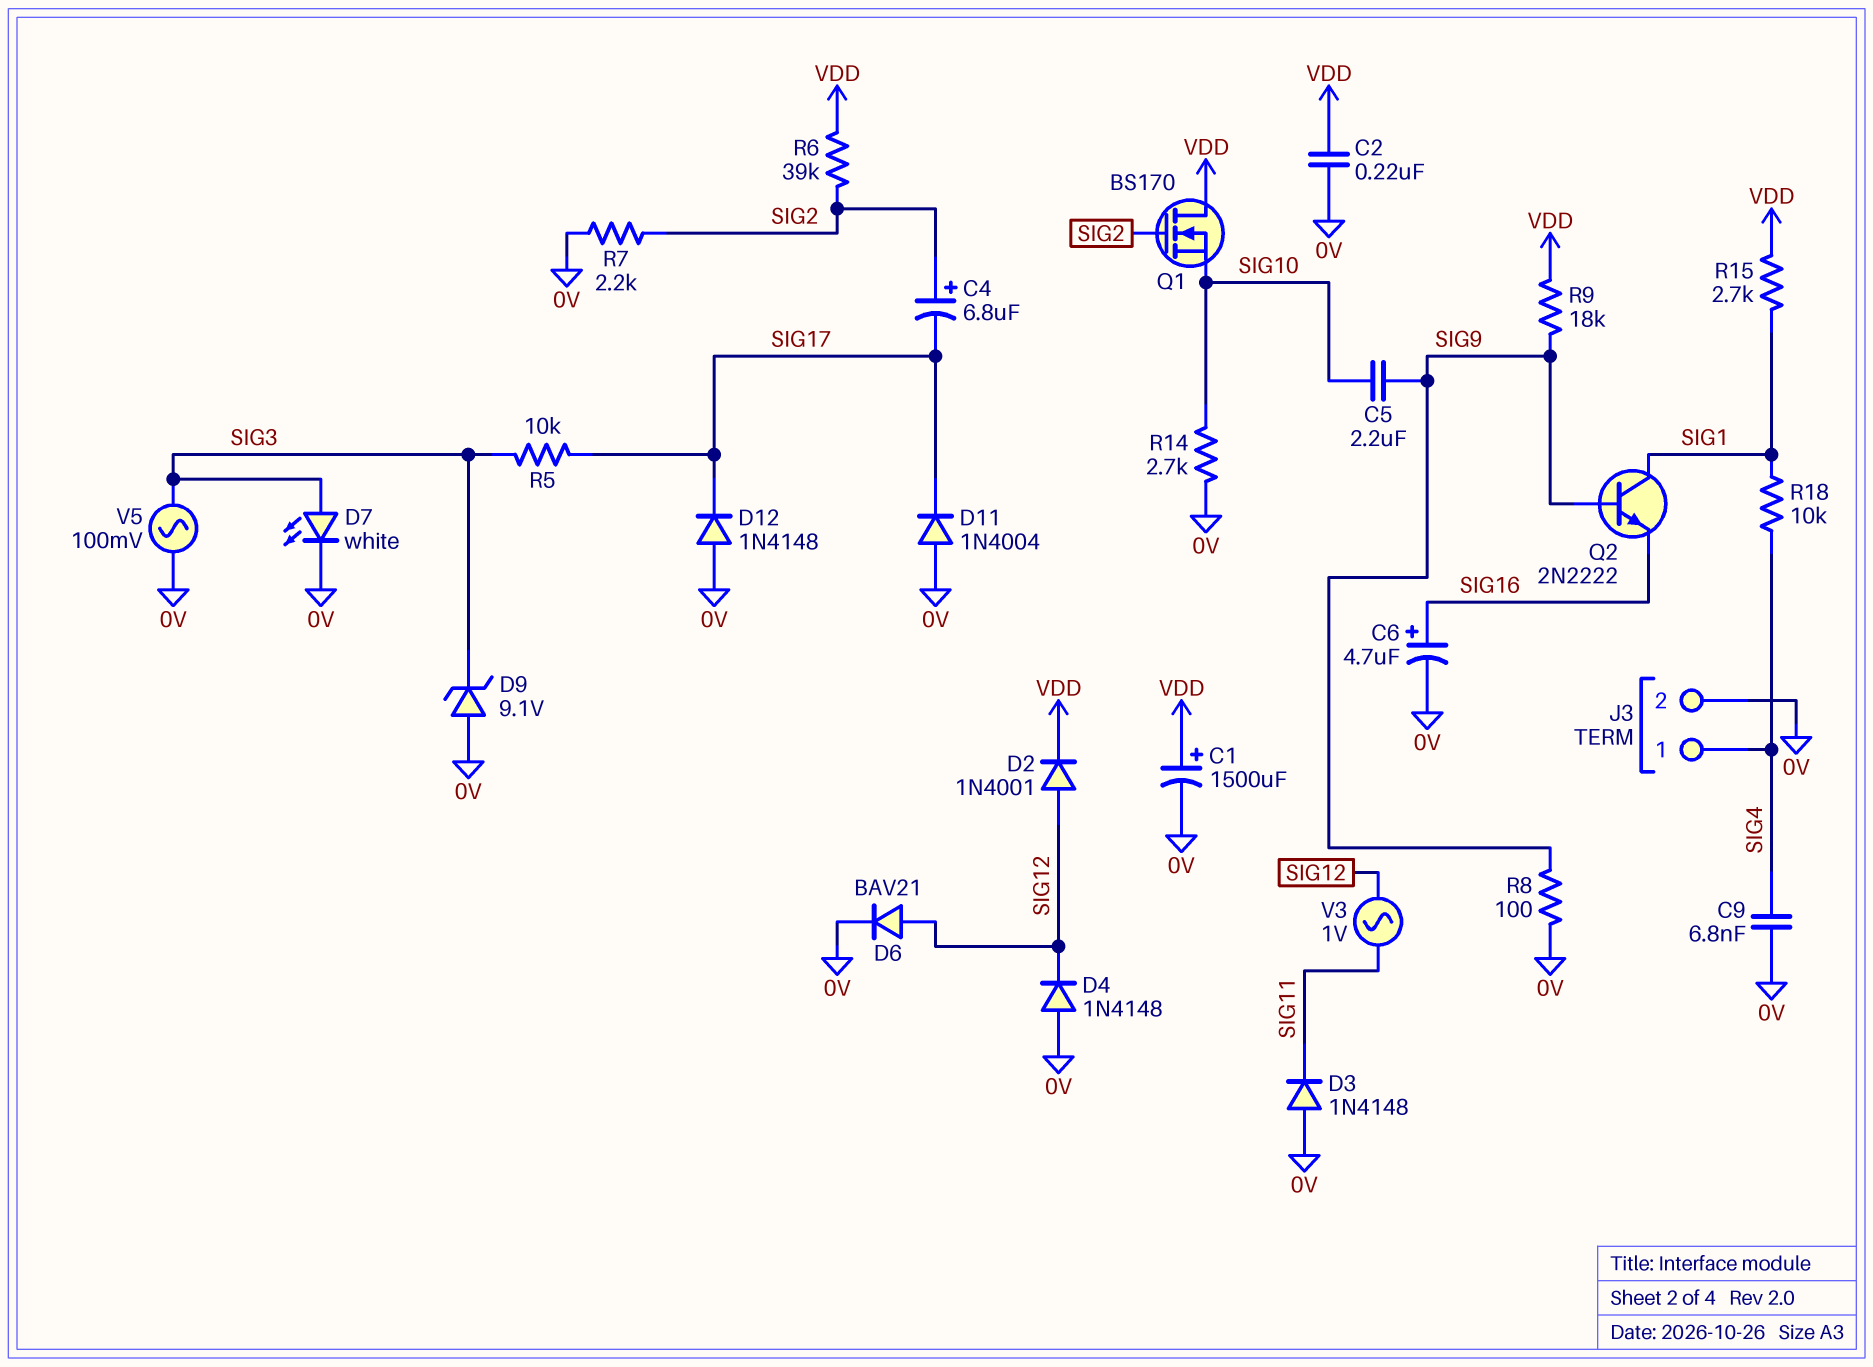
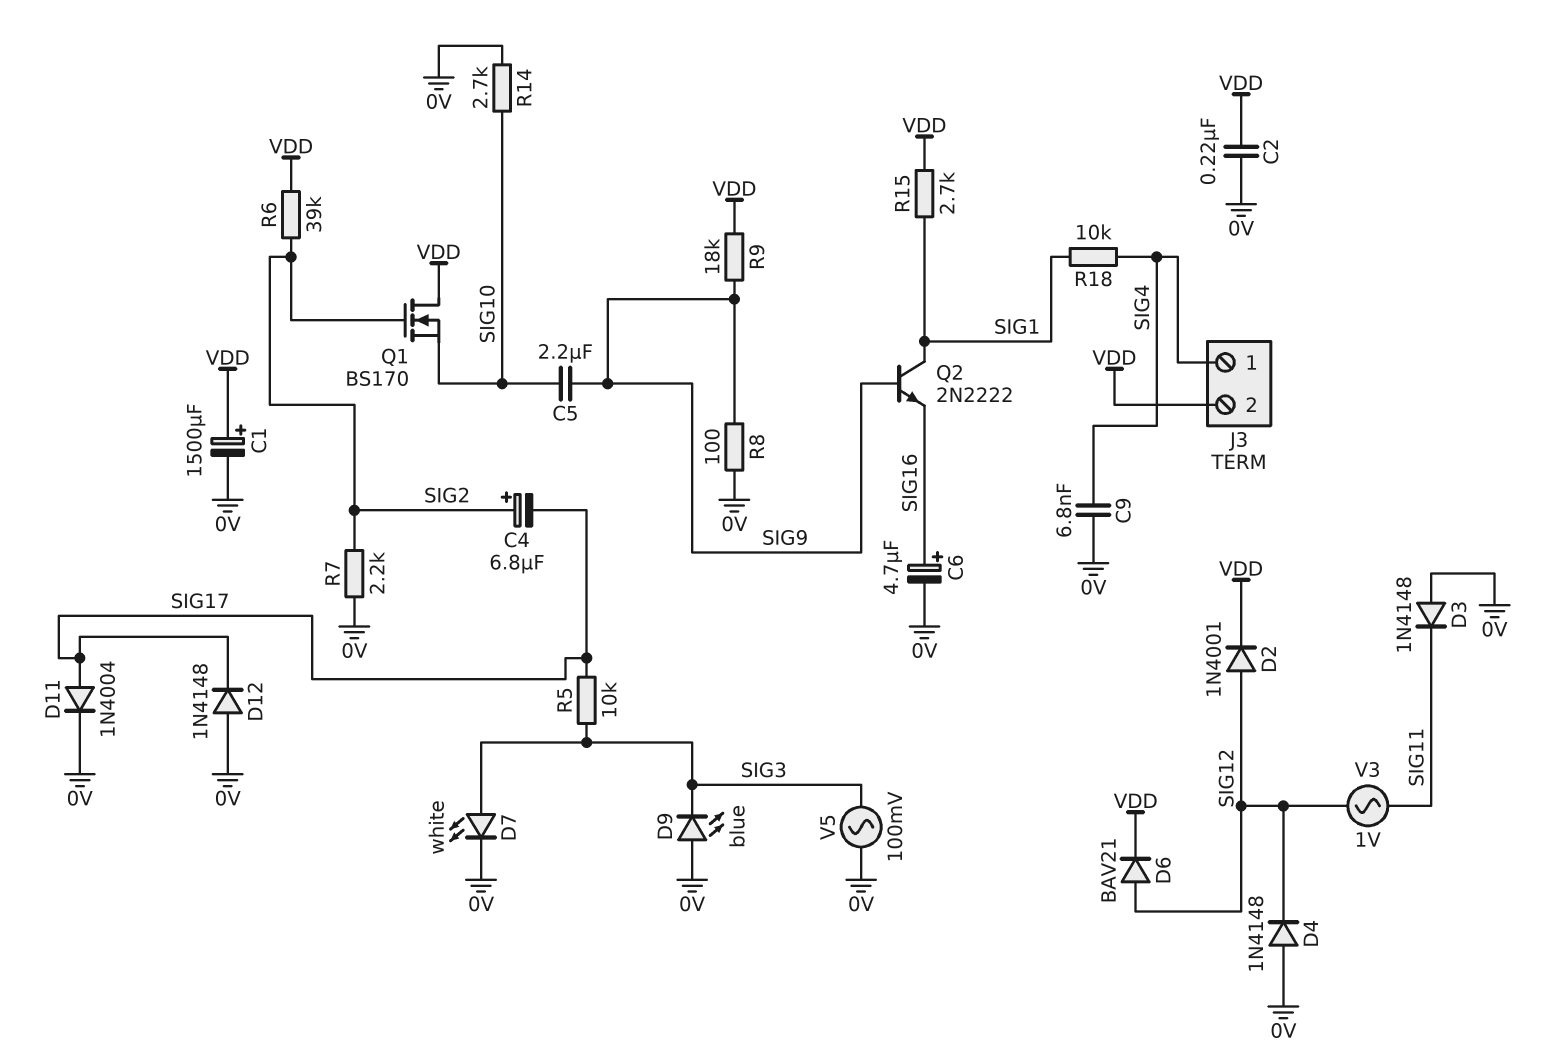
D6: diode BAV21 (A SIG12, K 0V) -> diode BAV21 (A SIG12, K VDD)
D9: zener 9.1V (A 0V, K SIG3) -> LED blue (A 0V, K SIG3)
D11: diode 1N4004 (A 0V, K SIG17) -> diode 1N4004 (A SIG17, K 0V)
J3 pin 2: 0V -> VDD

